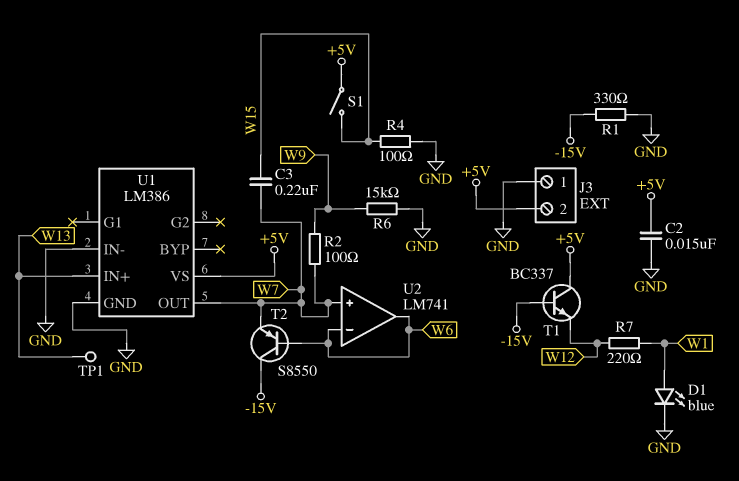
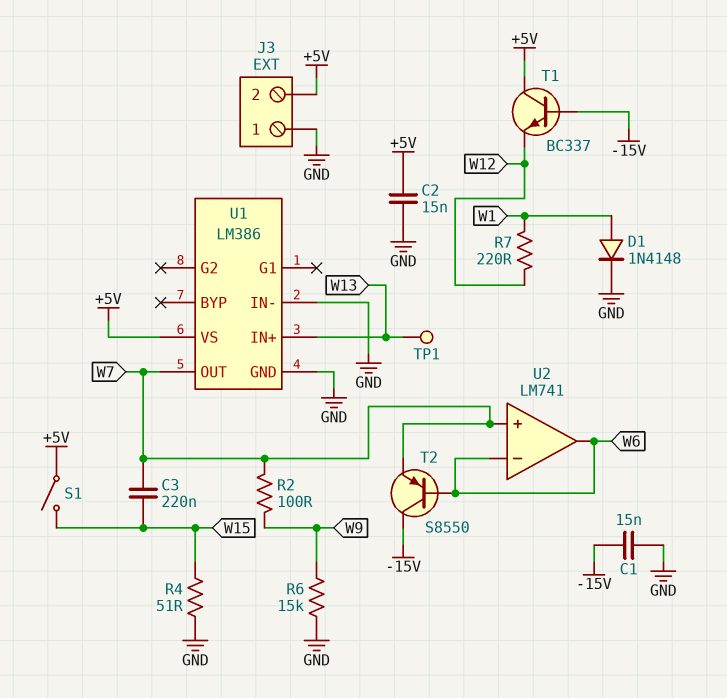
C1: none -> 15nF (-15V, GND)
D1: LED blue (A W1, K GND) -> diode 1N4148 (A W1, K GND)
R1: 330 (-15V, GND) -> none
R4: 100 (GND, W15) -> 51 (GND, W15)

